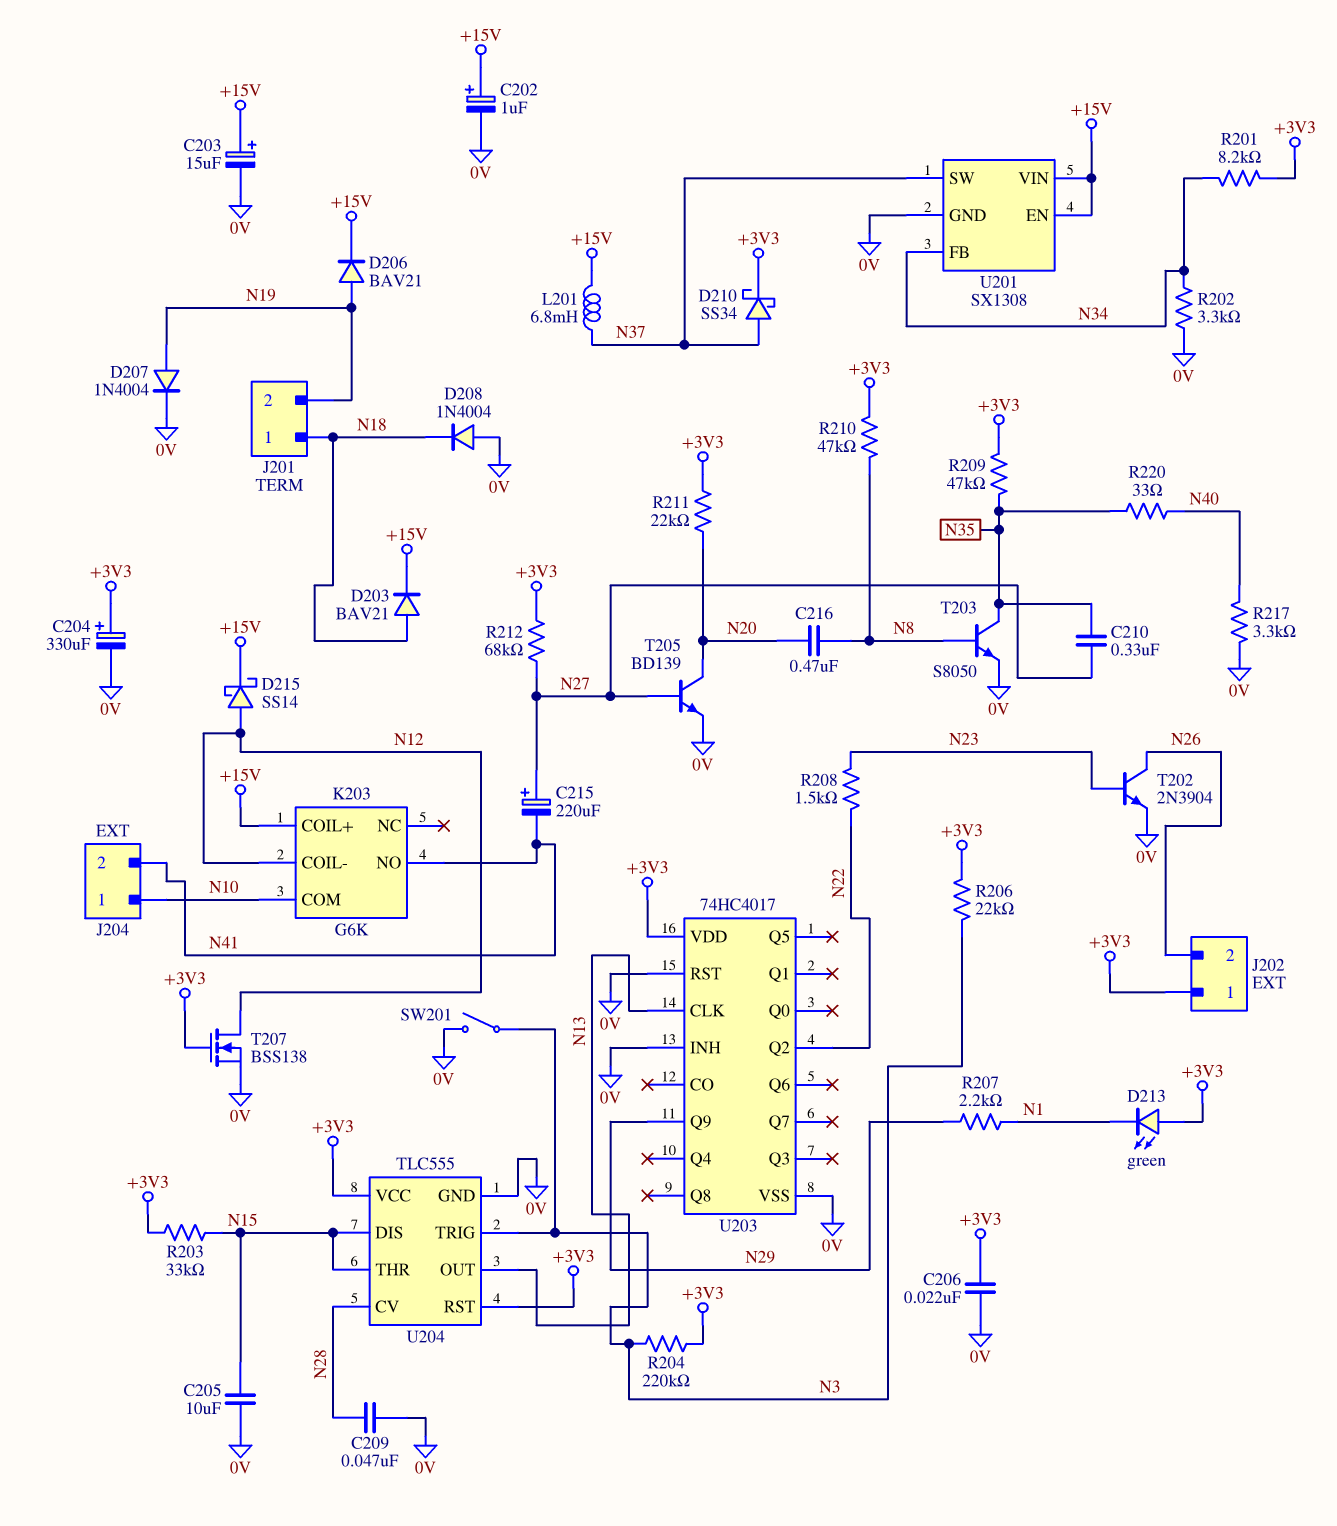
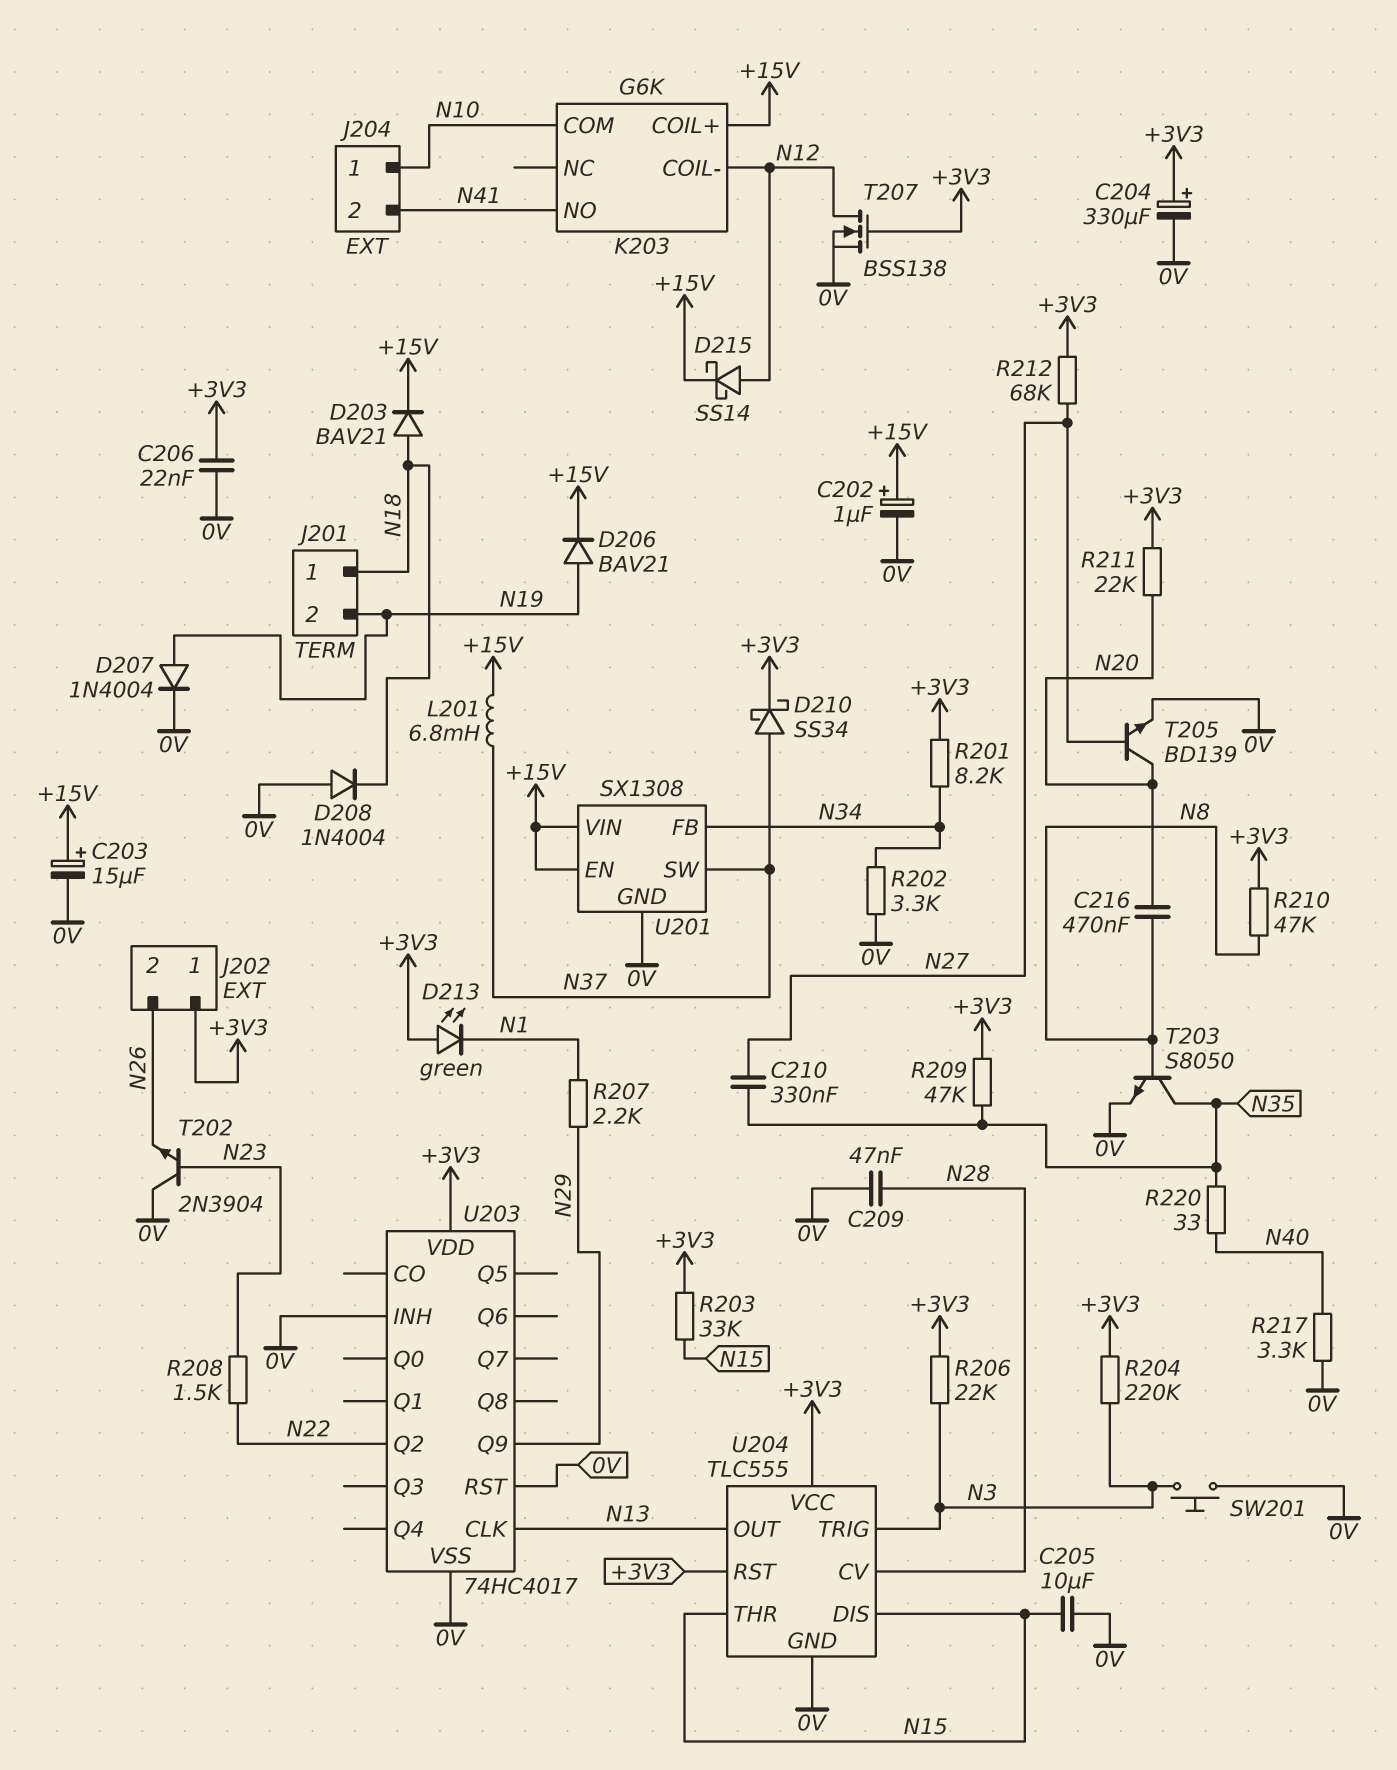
C215: 220uF (plus N27, minus N41) -> none
SW201: switch (0V, N3) -> button (0V, N3)
T202: NPN 2N3904 (B N23, C N26, E 0V) -> NPN 2N3904 (B N23, C 0V, E N26)

